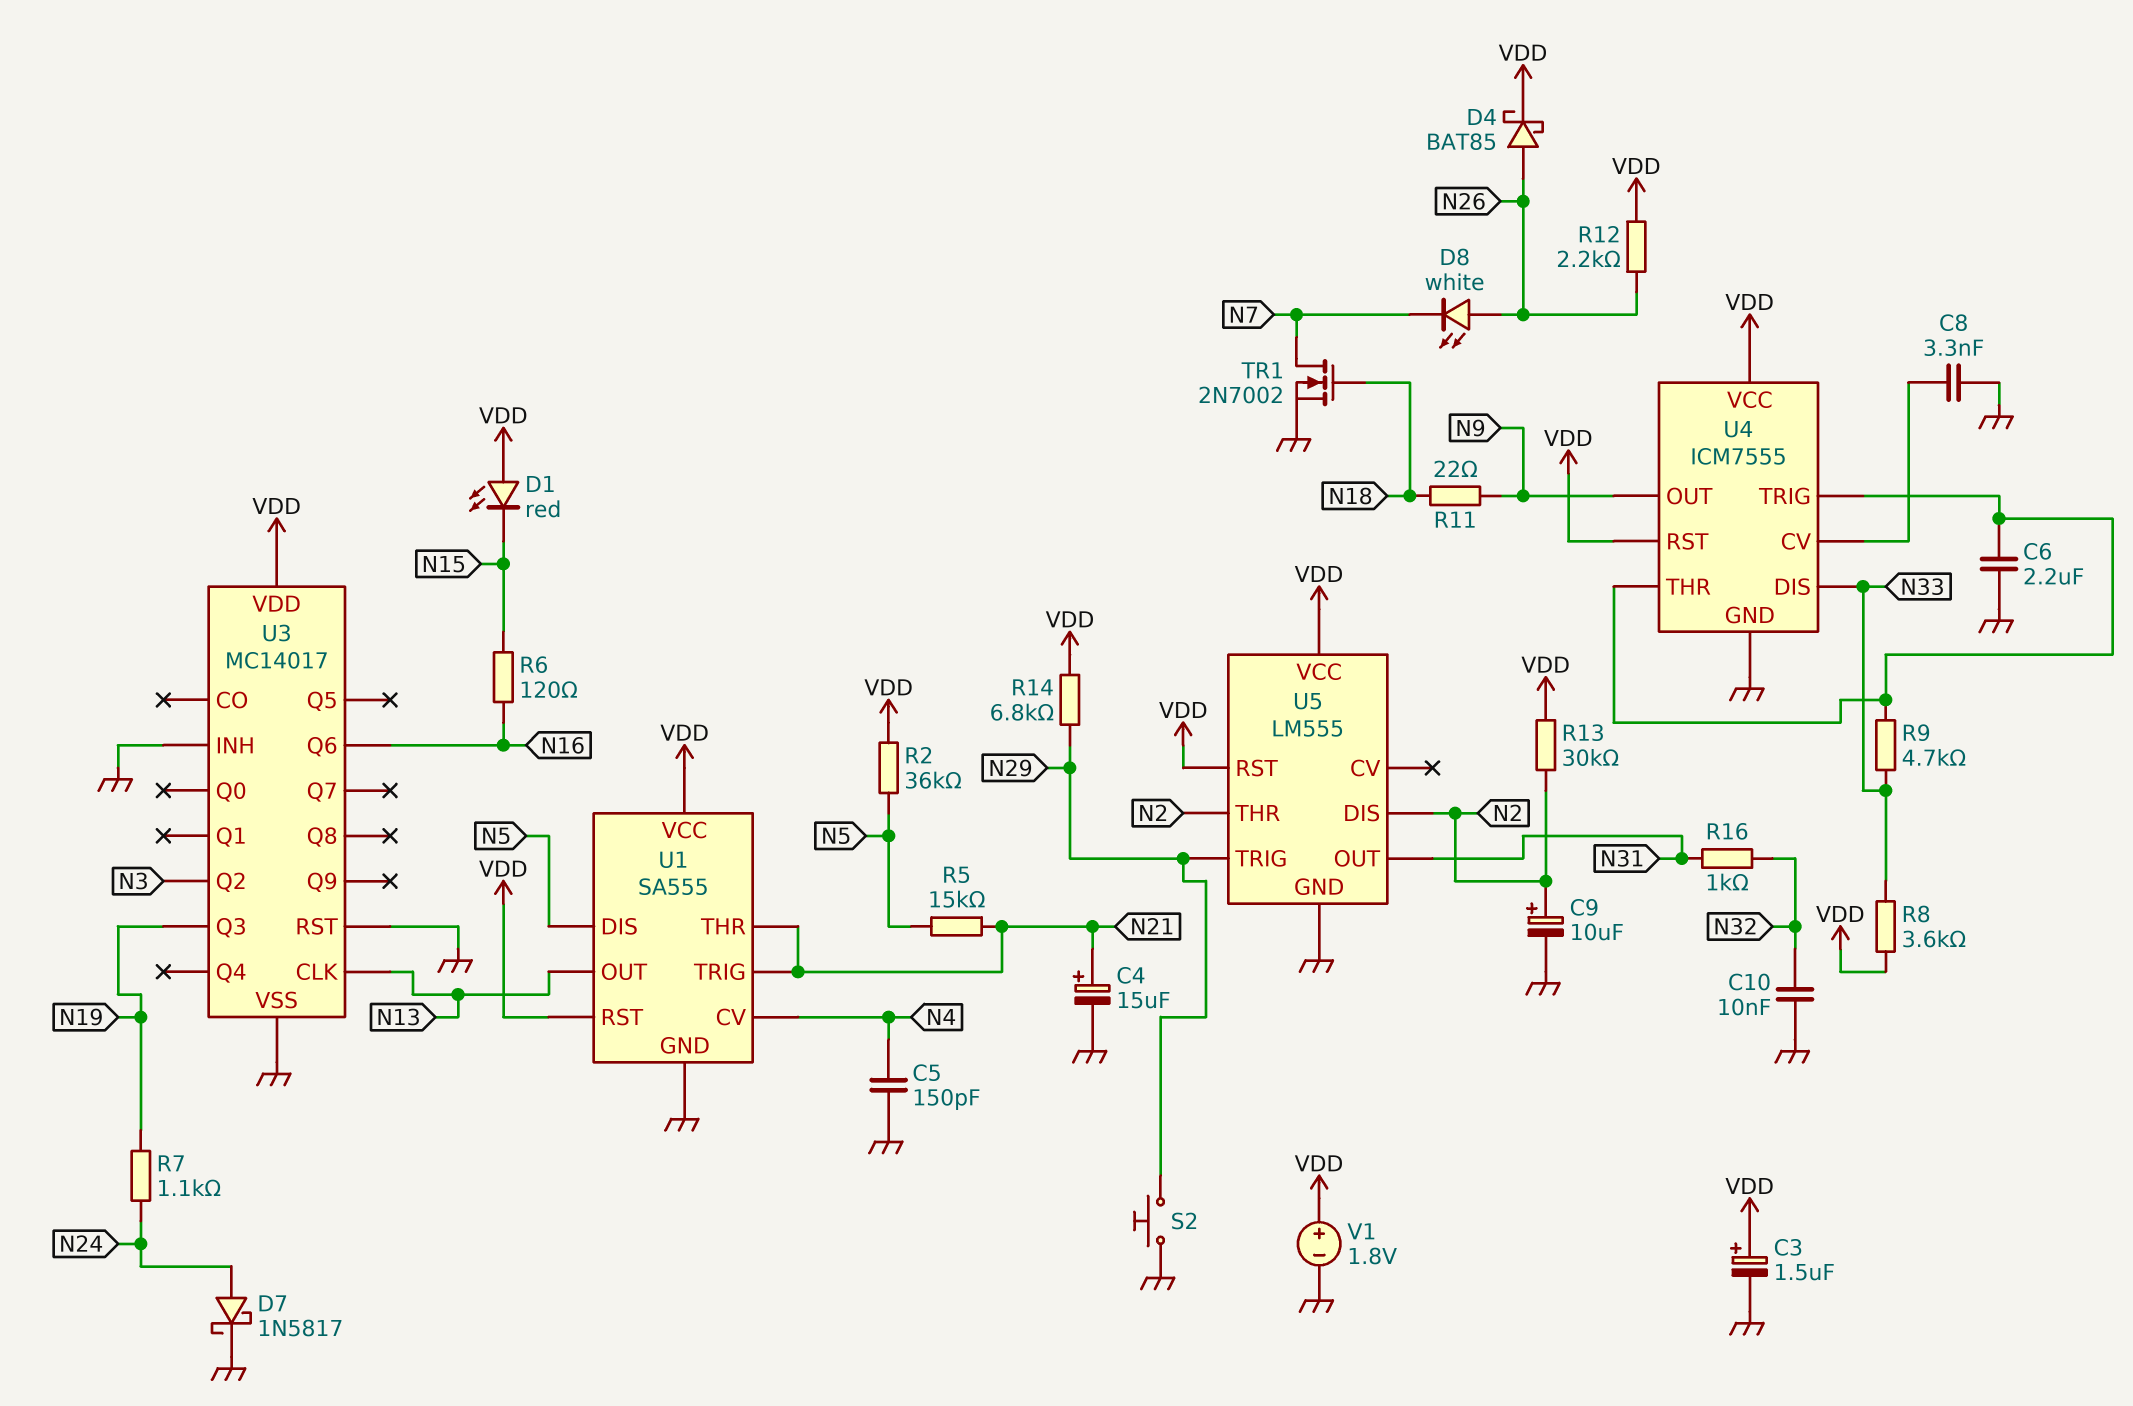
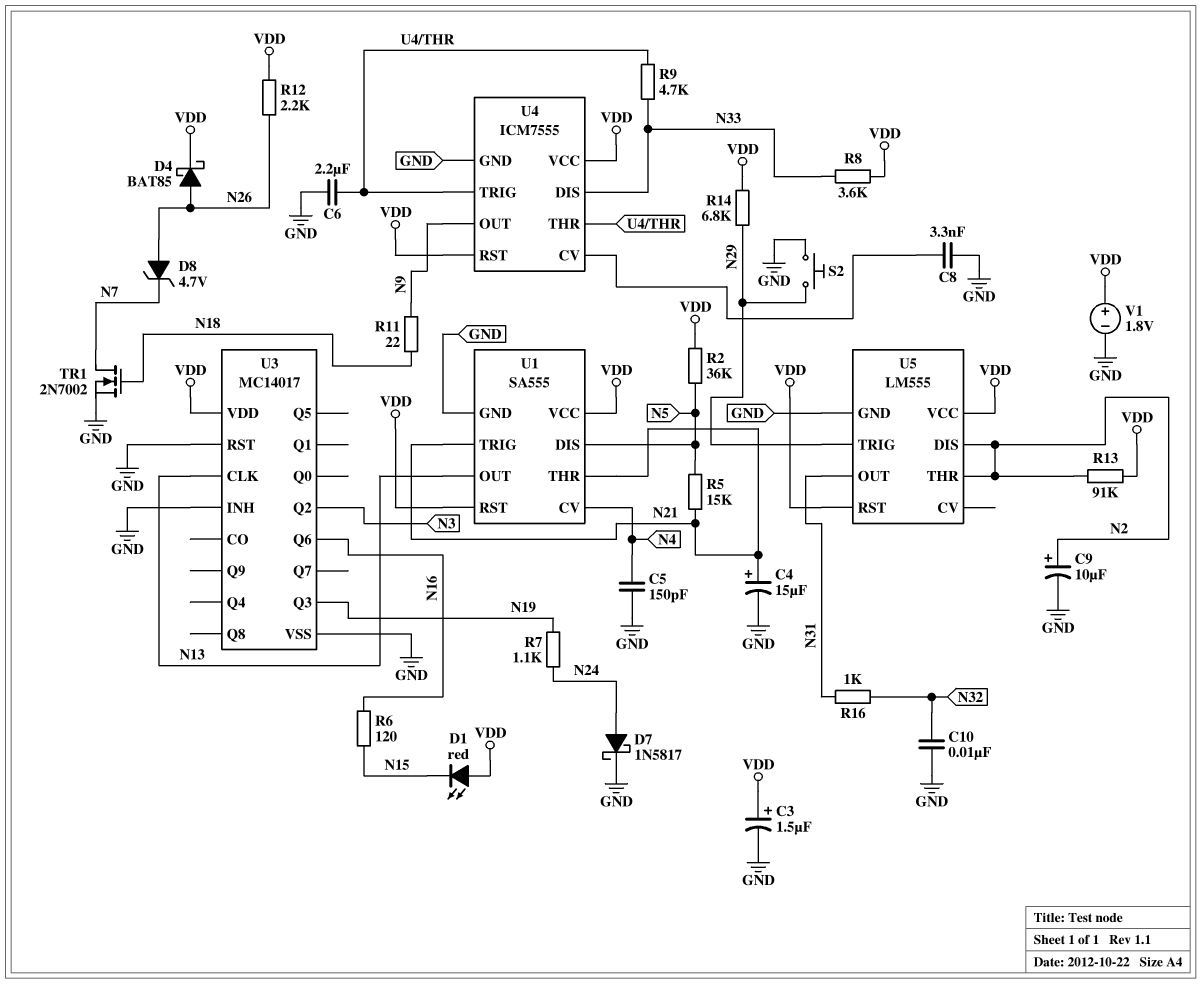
D8: LED white (A N26, K N7) -> zener 4.7V (A N26, K N7)
R13: 30k (N2, VDD) -> 91k (N2, VDD)

